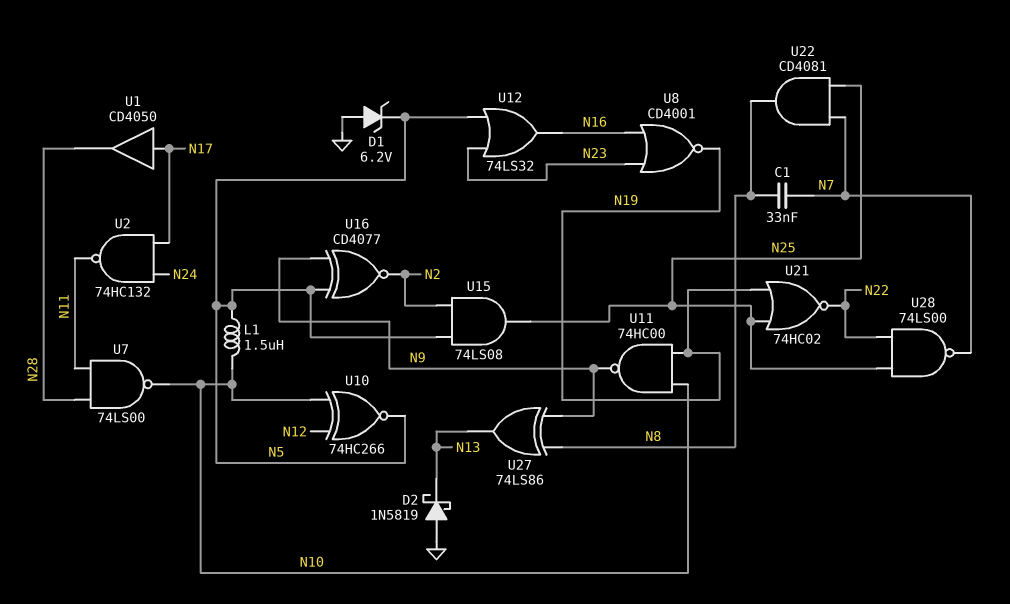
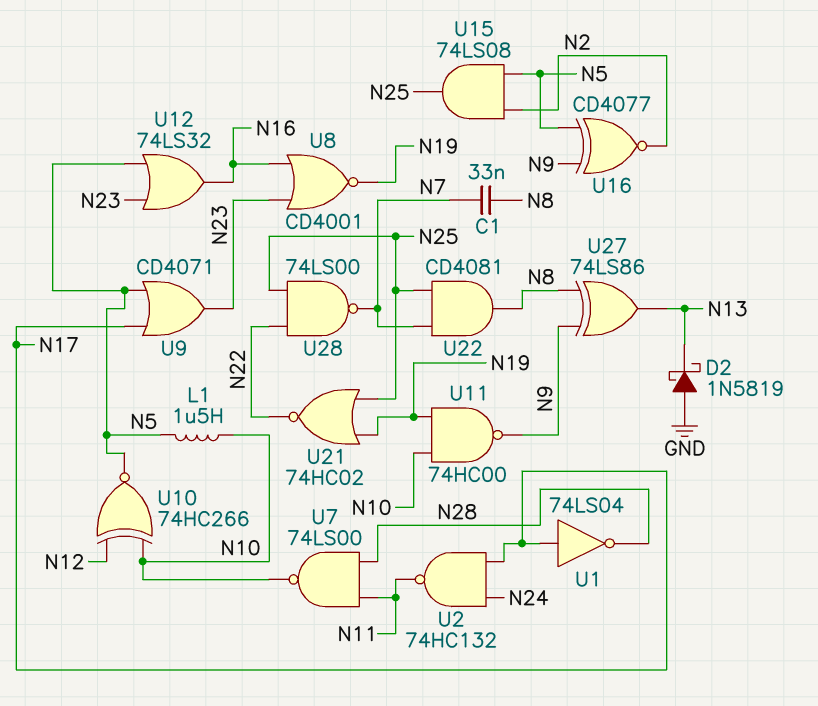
D1: zener 6.2V (A GND, K N5) -> none
U1: buffer CD4050 (in N17, out N28) -> NOT 74LS04 (in N17, out N28)
U9: none -> OR CD4071 (in N5, in N17, out N23)

